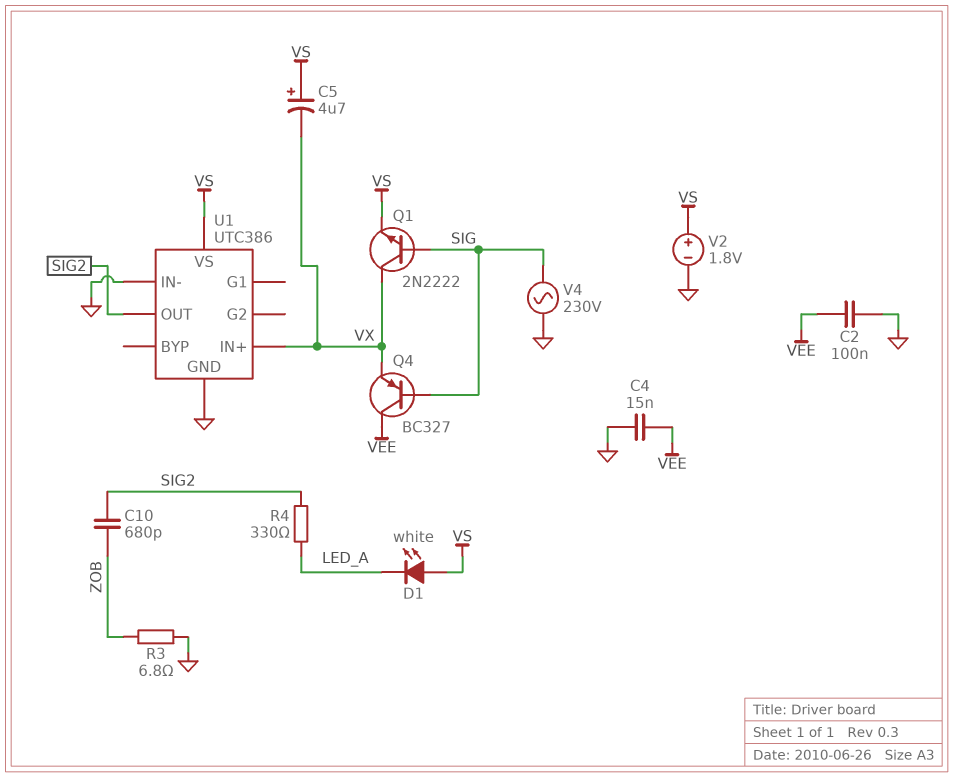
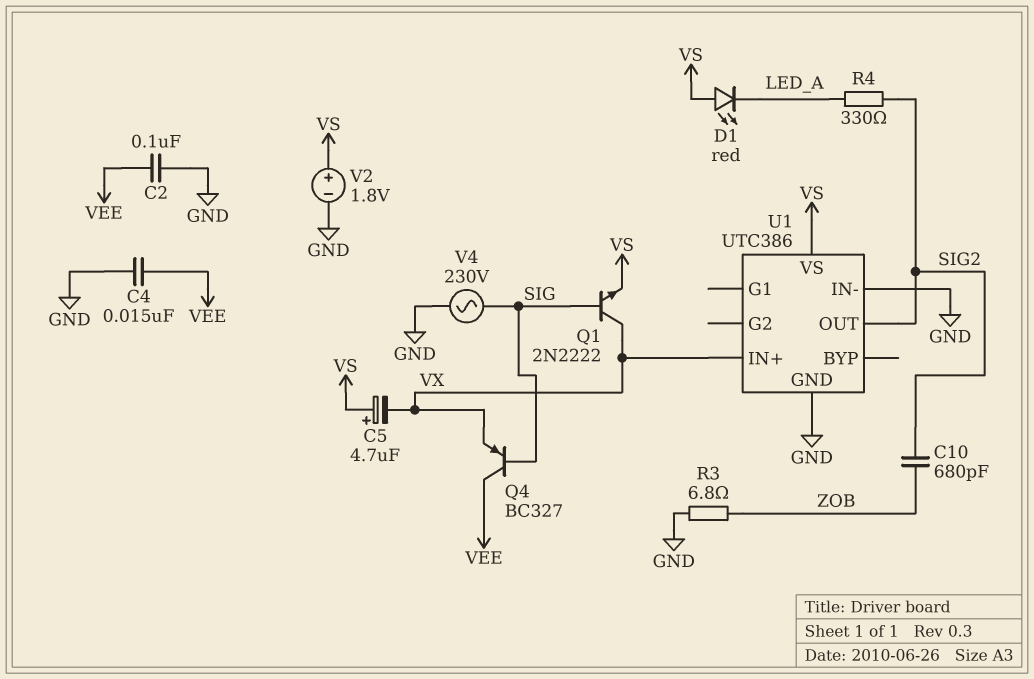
D1: LED white (A VS, K LED_A) -> LED red (A VS, K LED_A)

